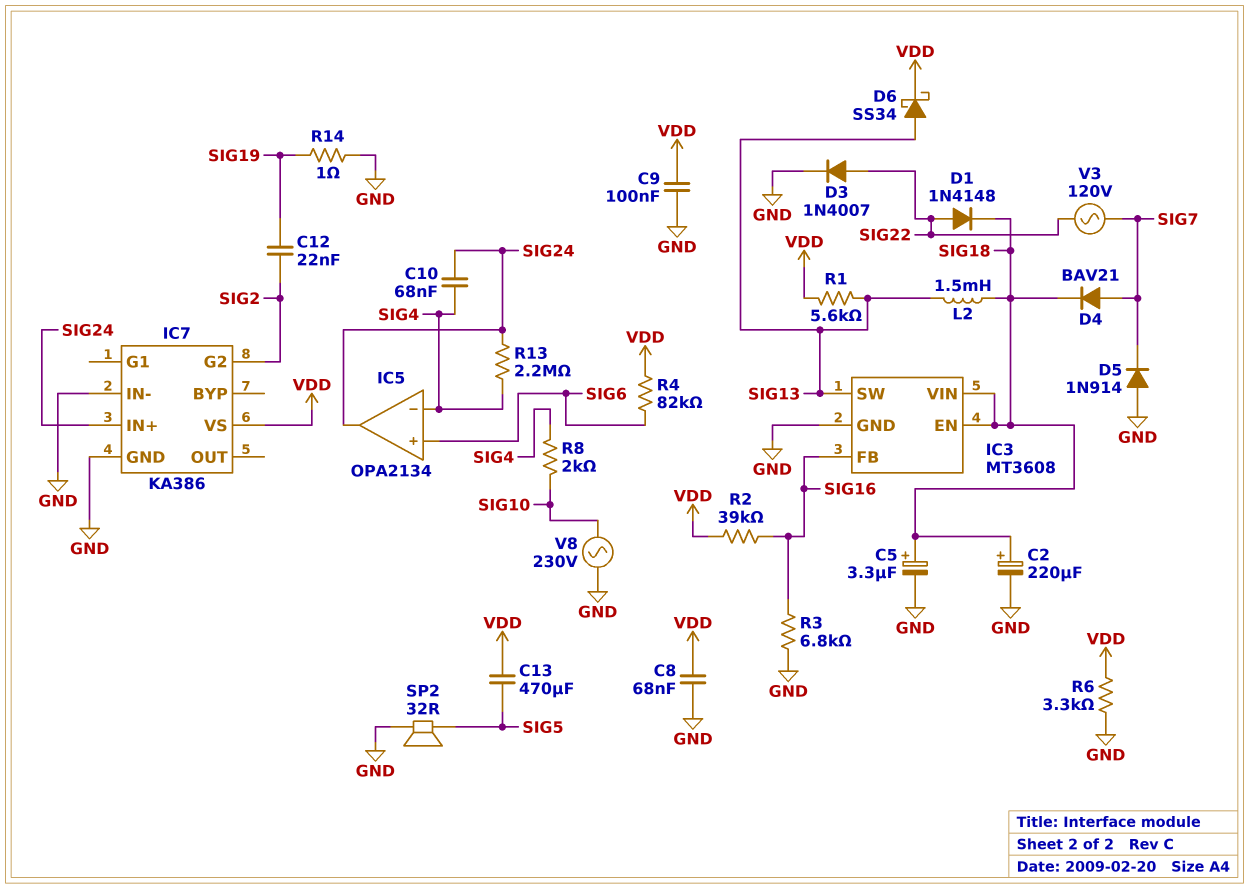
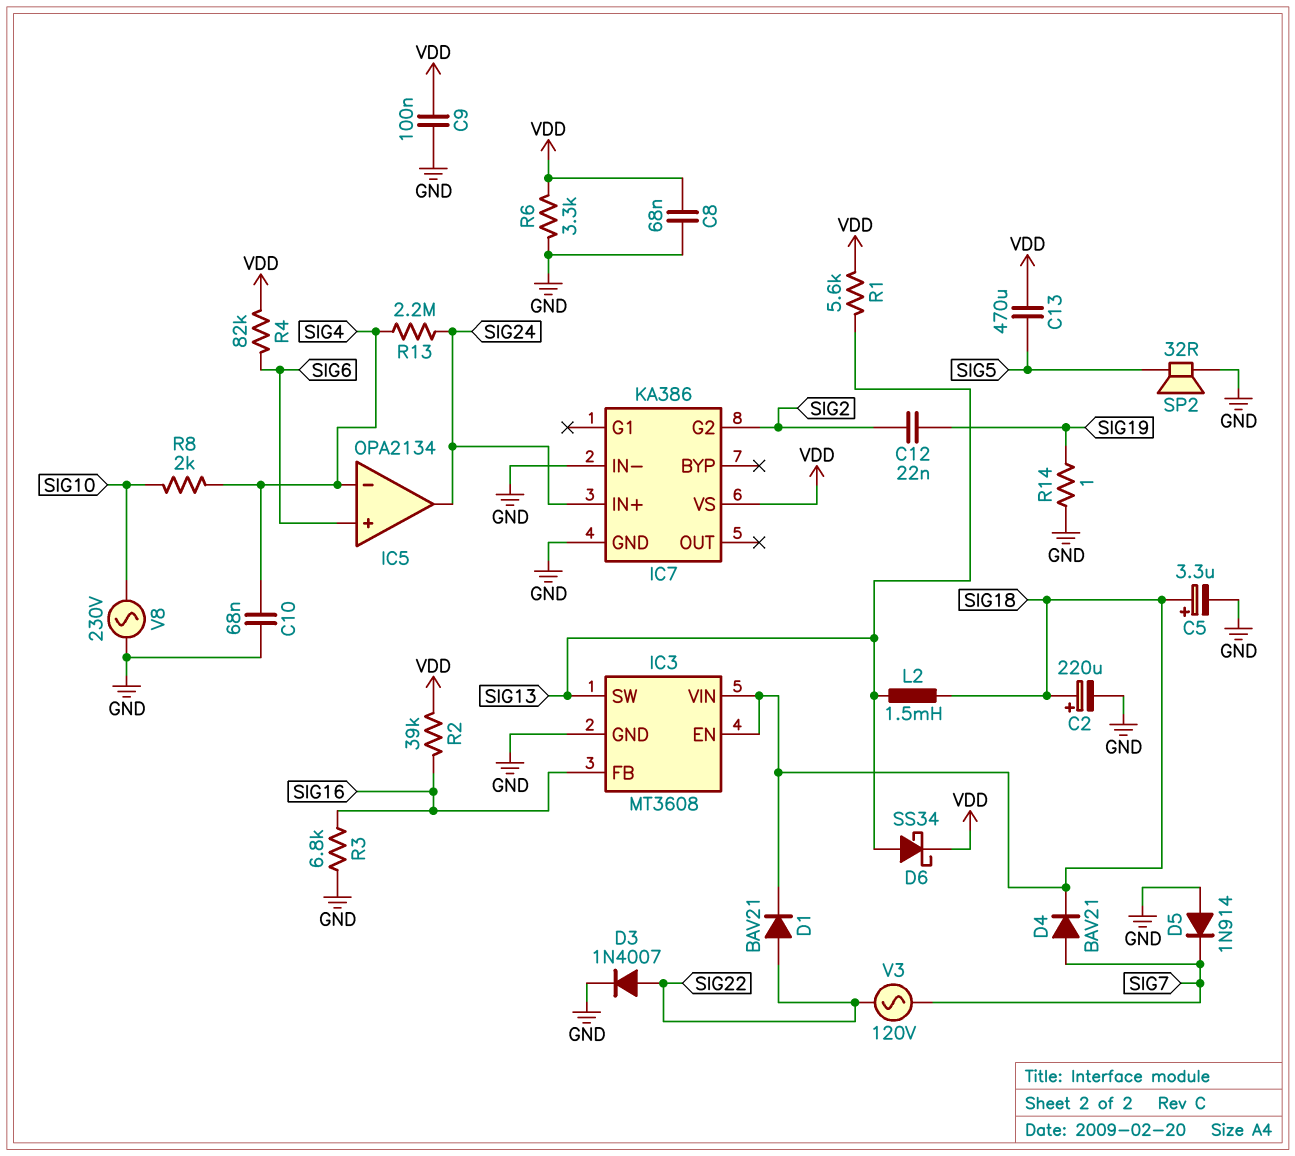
C10: 68nF (SIG4, SIG24) -> 68nF (GND, SIG4)
D1: diode 1N4148 (A SIG22, K SIG18) -> diode BAV21 (A SIG22, K SIG18)

